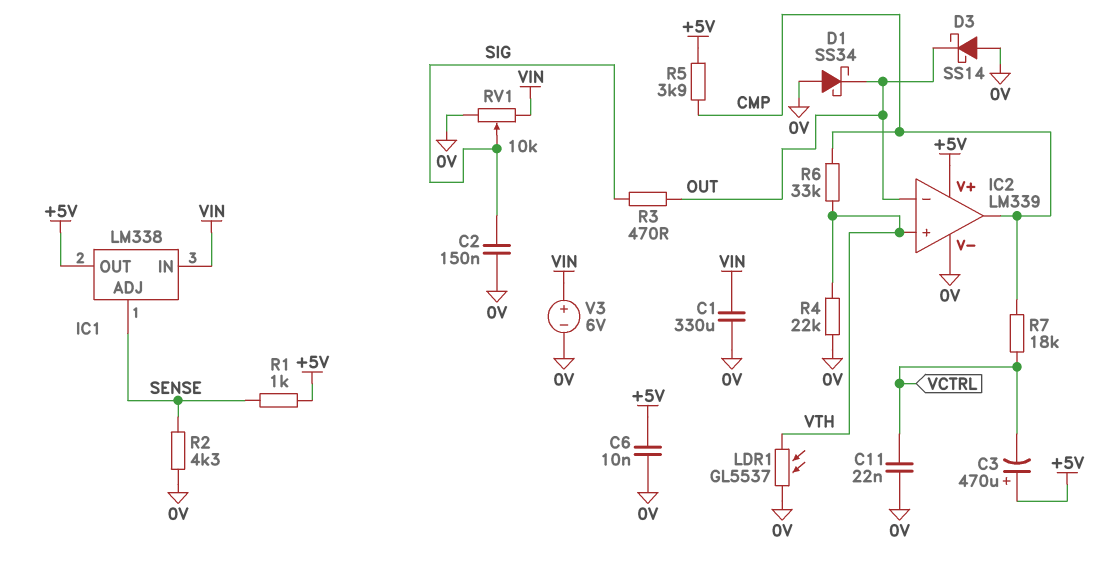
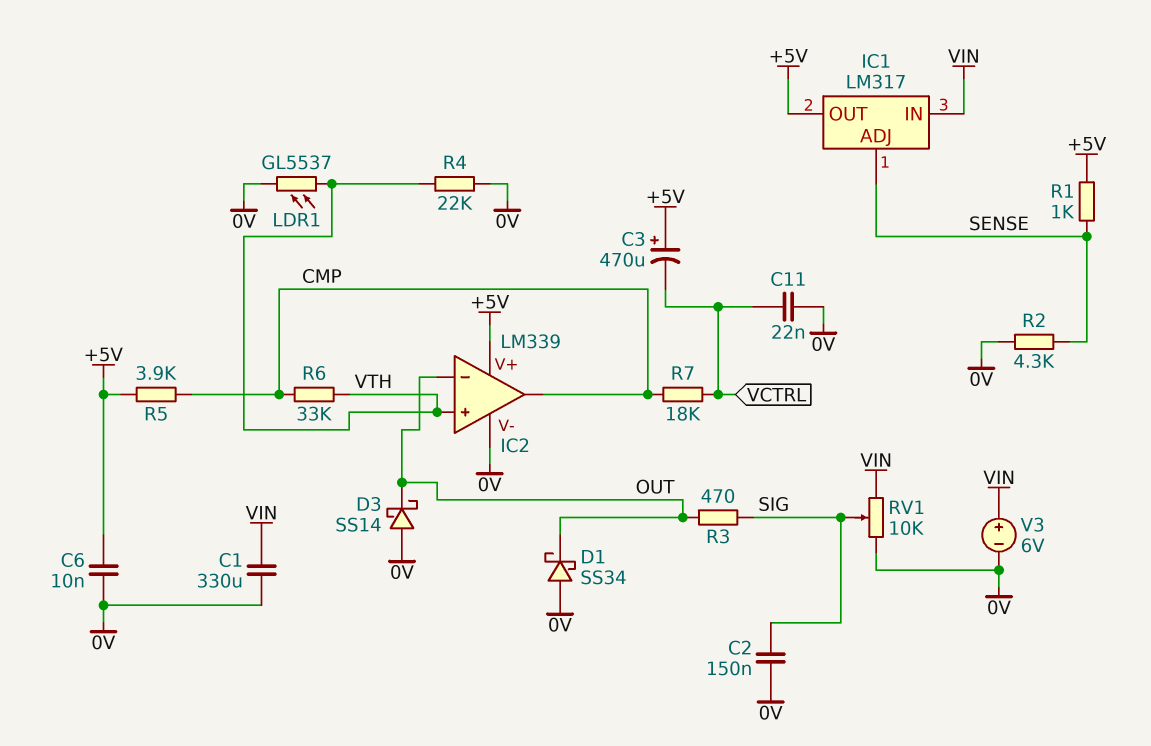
IC1: LM338 -> LM317

